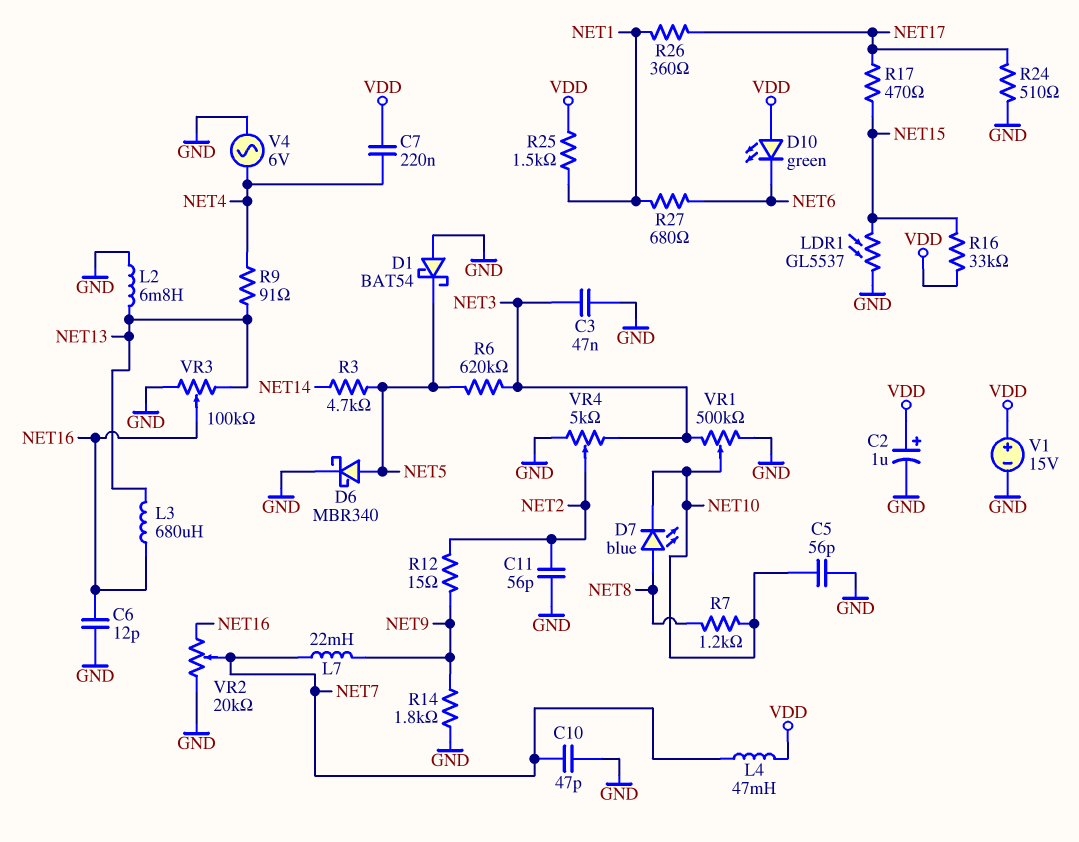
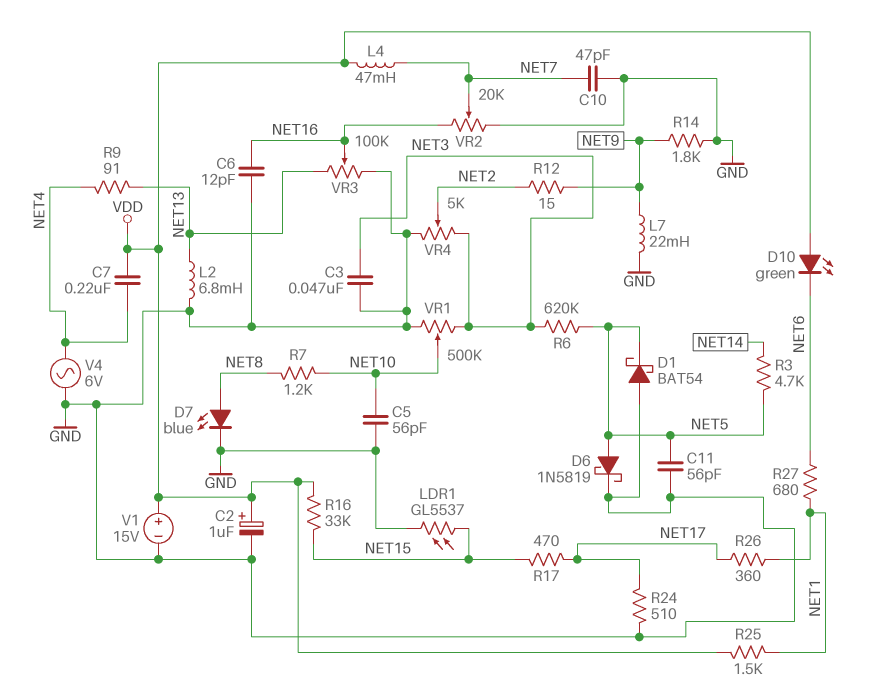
C11: 56pF (GND, NET2) -> 56pF (GND, NET5)
D6: schottky MBR340 (A NET5, K GND) -> schottky 1N5819 (A NET5, K GND)
D7: LED blue (A NET8, K NET10) -> LED blue (A NET8, K GND)
L3: 680uH (NET13, NET16) -> none
L7: 22mH (NET7, NET9) -> 22mH (GND, NET9)

